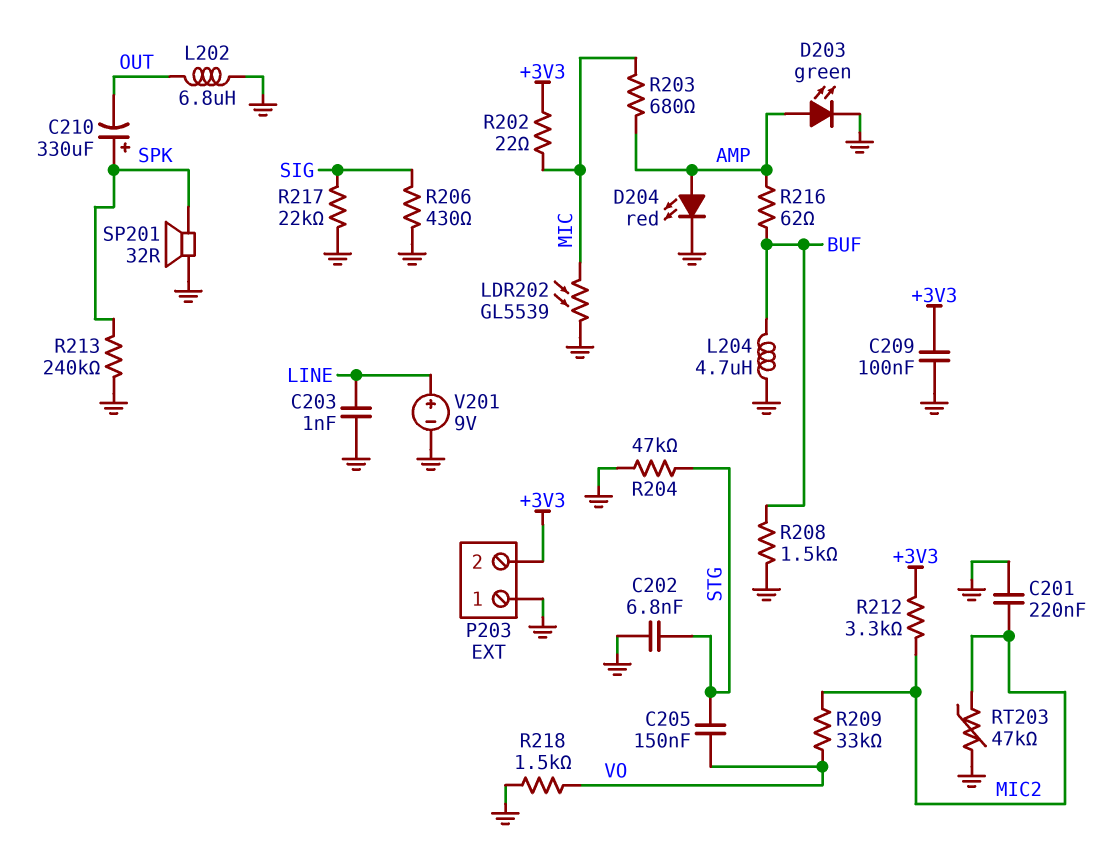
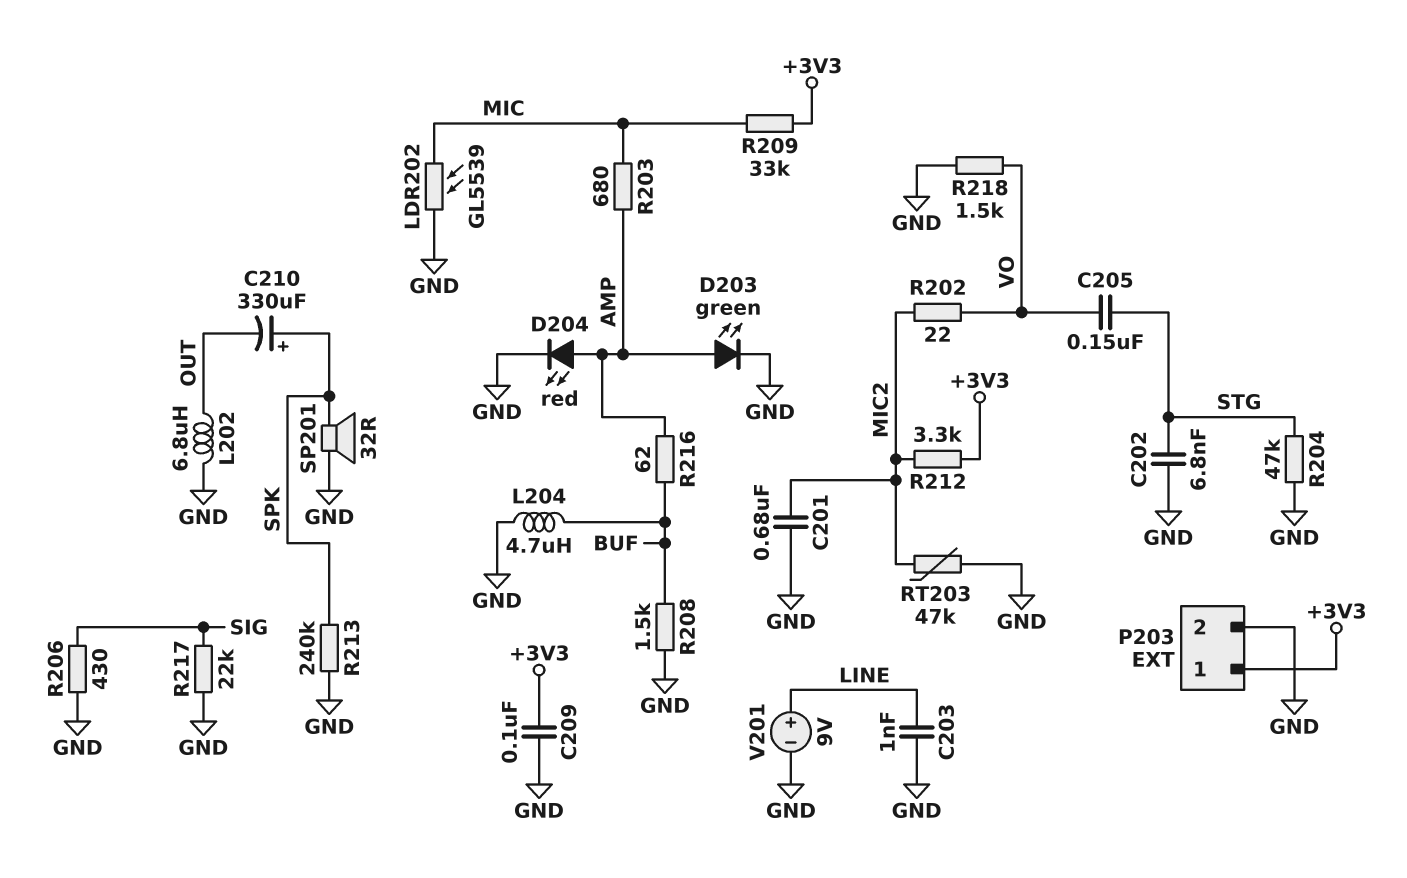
C201: 220nF (GND, MIC2) -> 680nF (GND, MIC2)
P203 pin 1: GND -> +3V3
P203 pin 2: +3V3 -> GND
R202: 22 (+3V3, MIC) -> 22 (MIC2, VO)
R209: 33k (MIC2, VO) -> 33k (+3V3, MIC)

